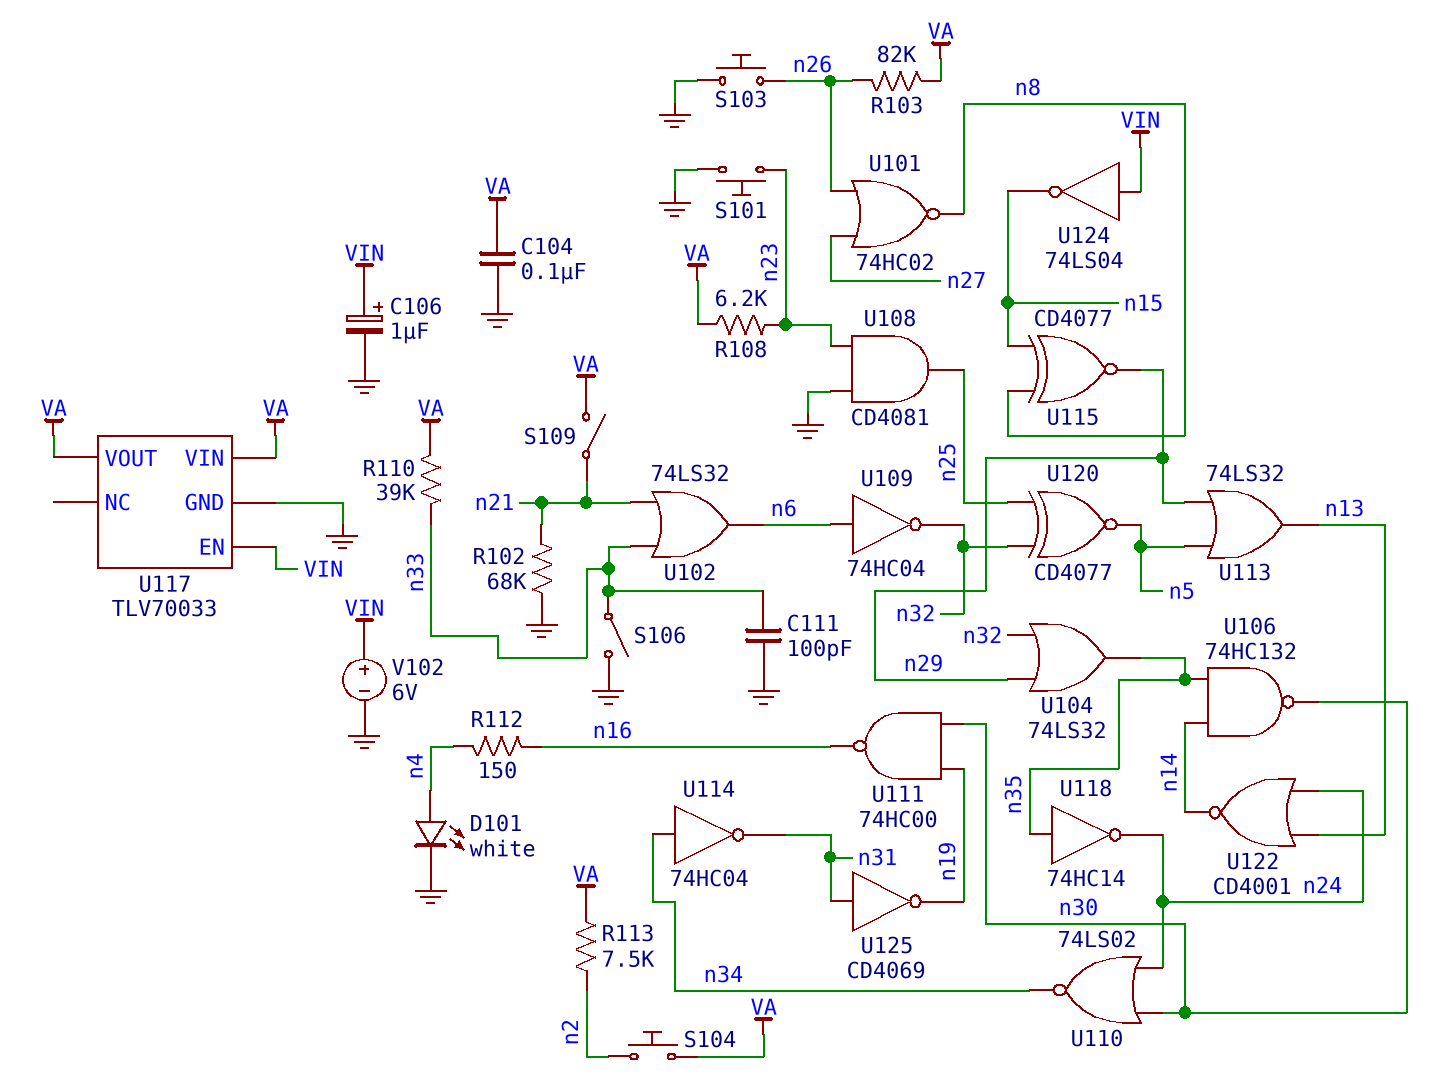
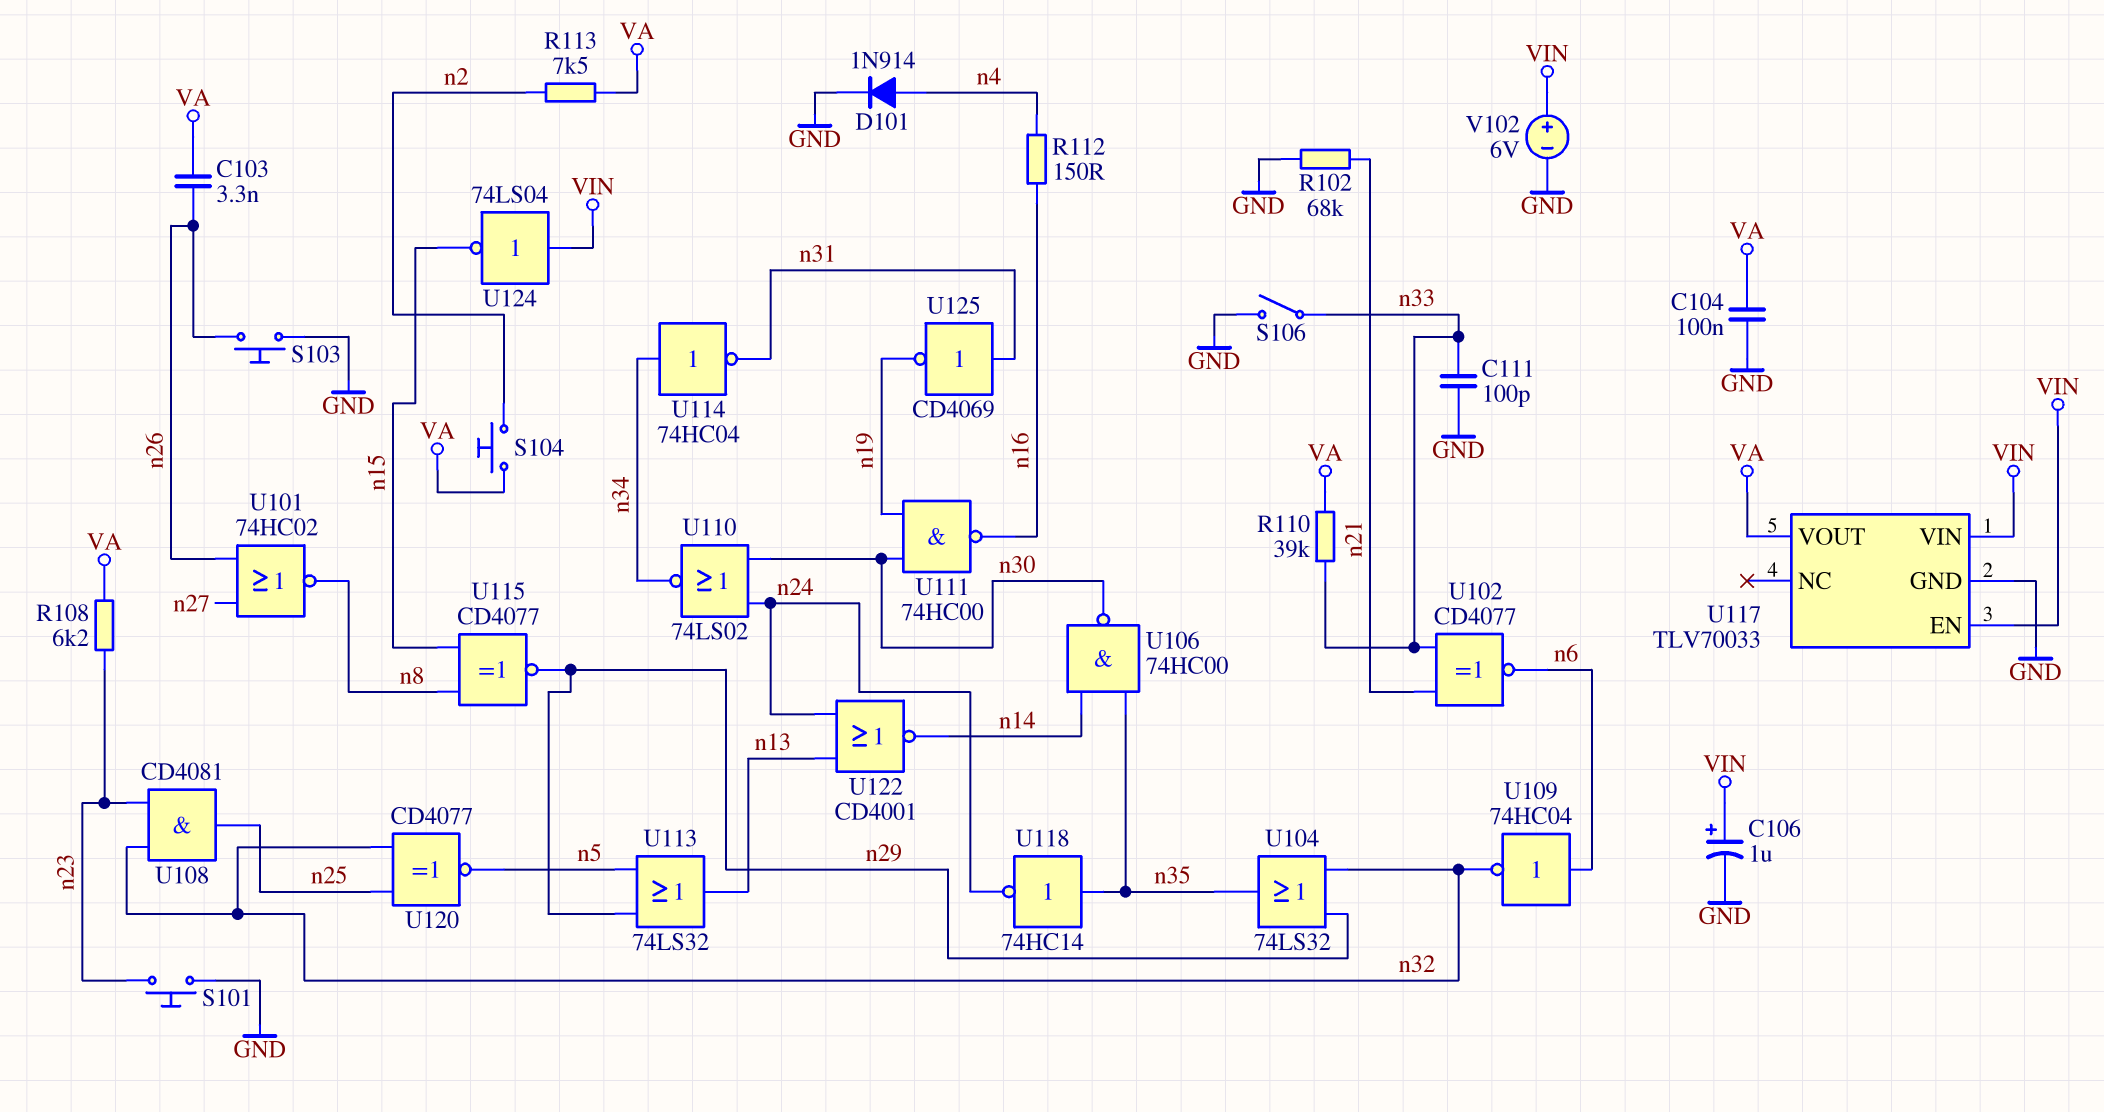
C103: none -> 3.3nF (VA, n26)
D101: LED white (A n4, K GND) -> diode 1N914 (A n4, K GND)
R103: 82k (VA, n26) -> none
S109: switch (VA, n21) -> none
U102: OR 74LS32 (in n21, in n33, out n6) -> XNOR CD4077 (in n21, in n33, out n6)
U106: NAND 74HC132 (in n14, in n35, out n30) -> NAND 74HC00 (in n14, in n35, out n30)
U108: AND CD4081 (in GND, in n23, out n25) -> AND CD4081 (in n23, in n32, out n25)
U117 pin VIN: VA -> VIN

